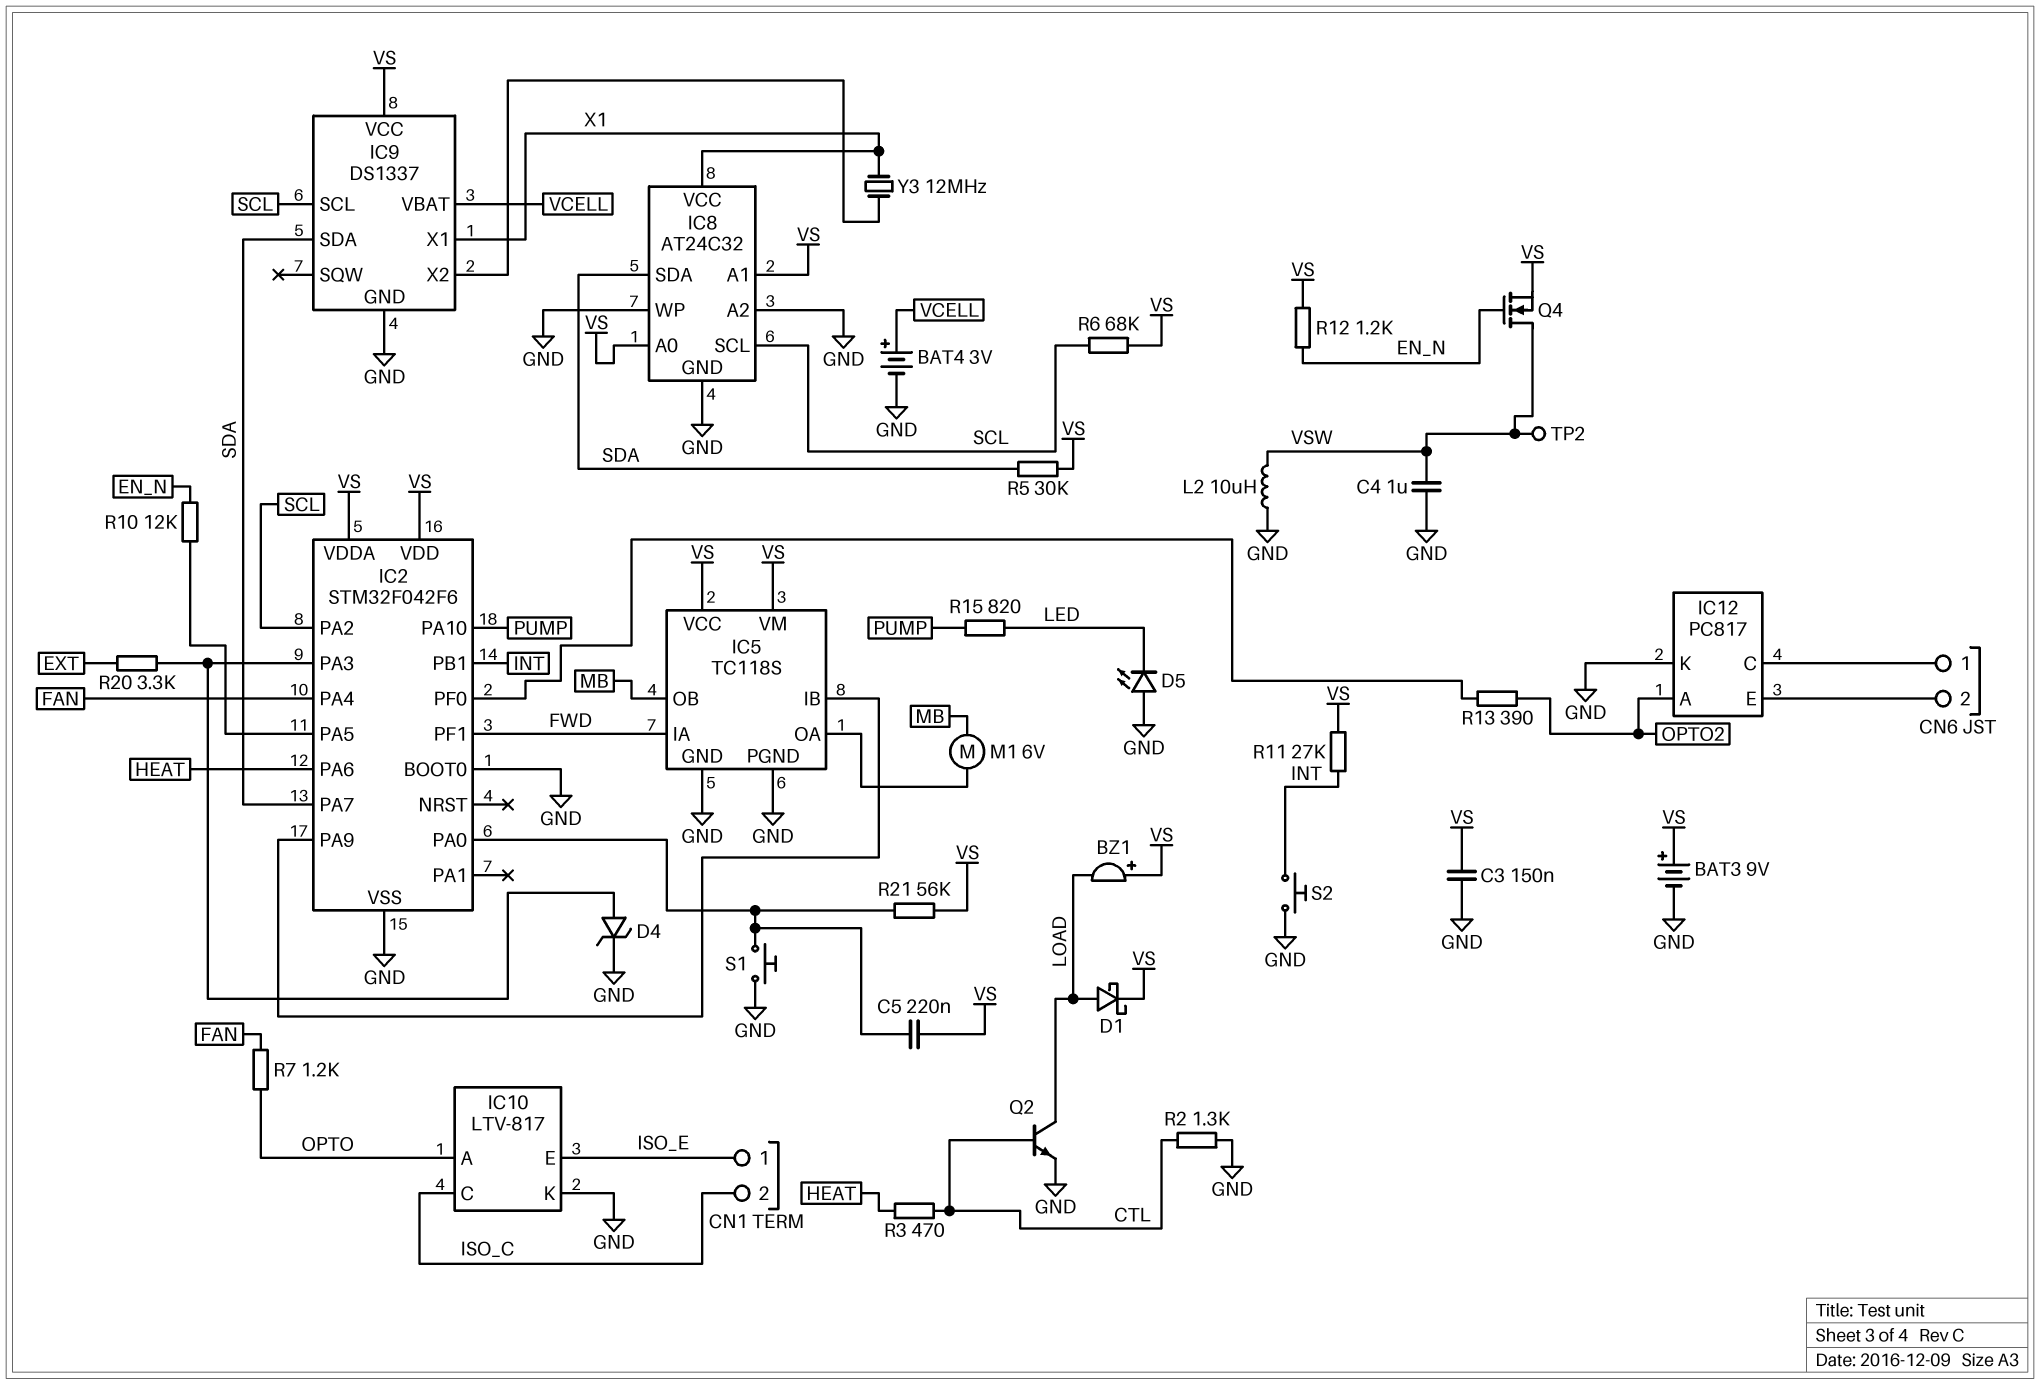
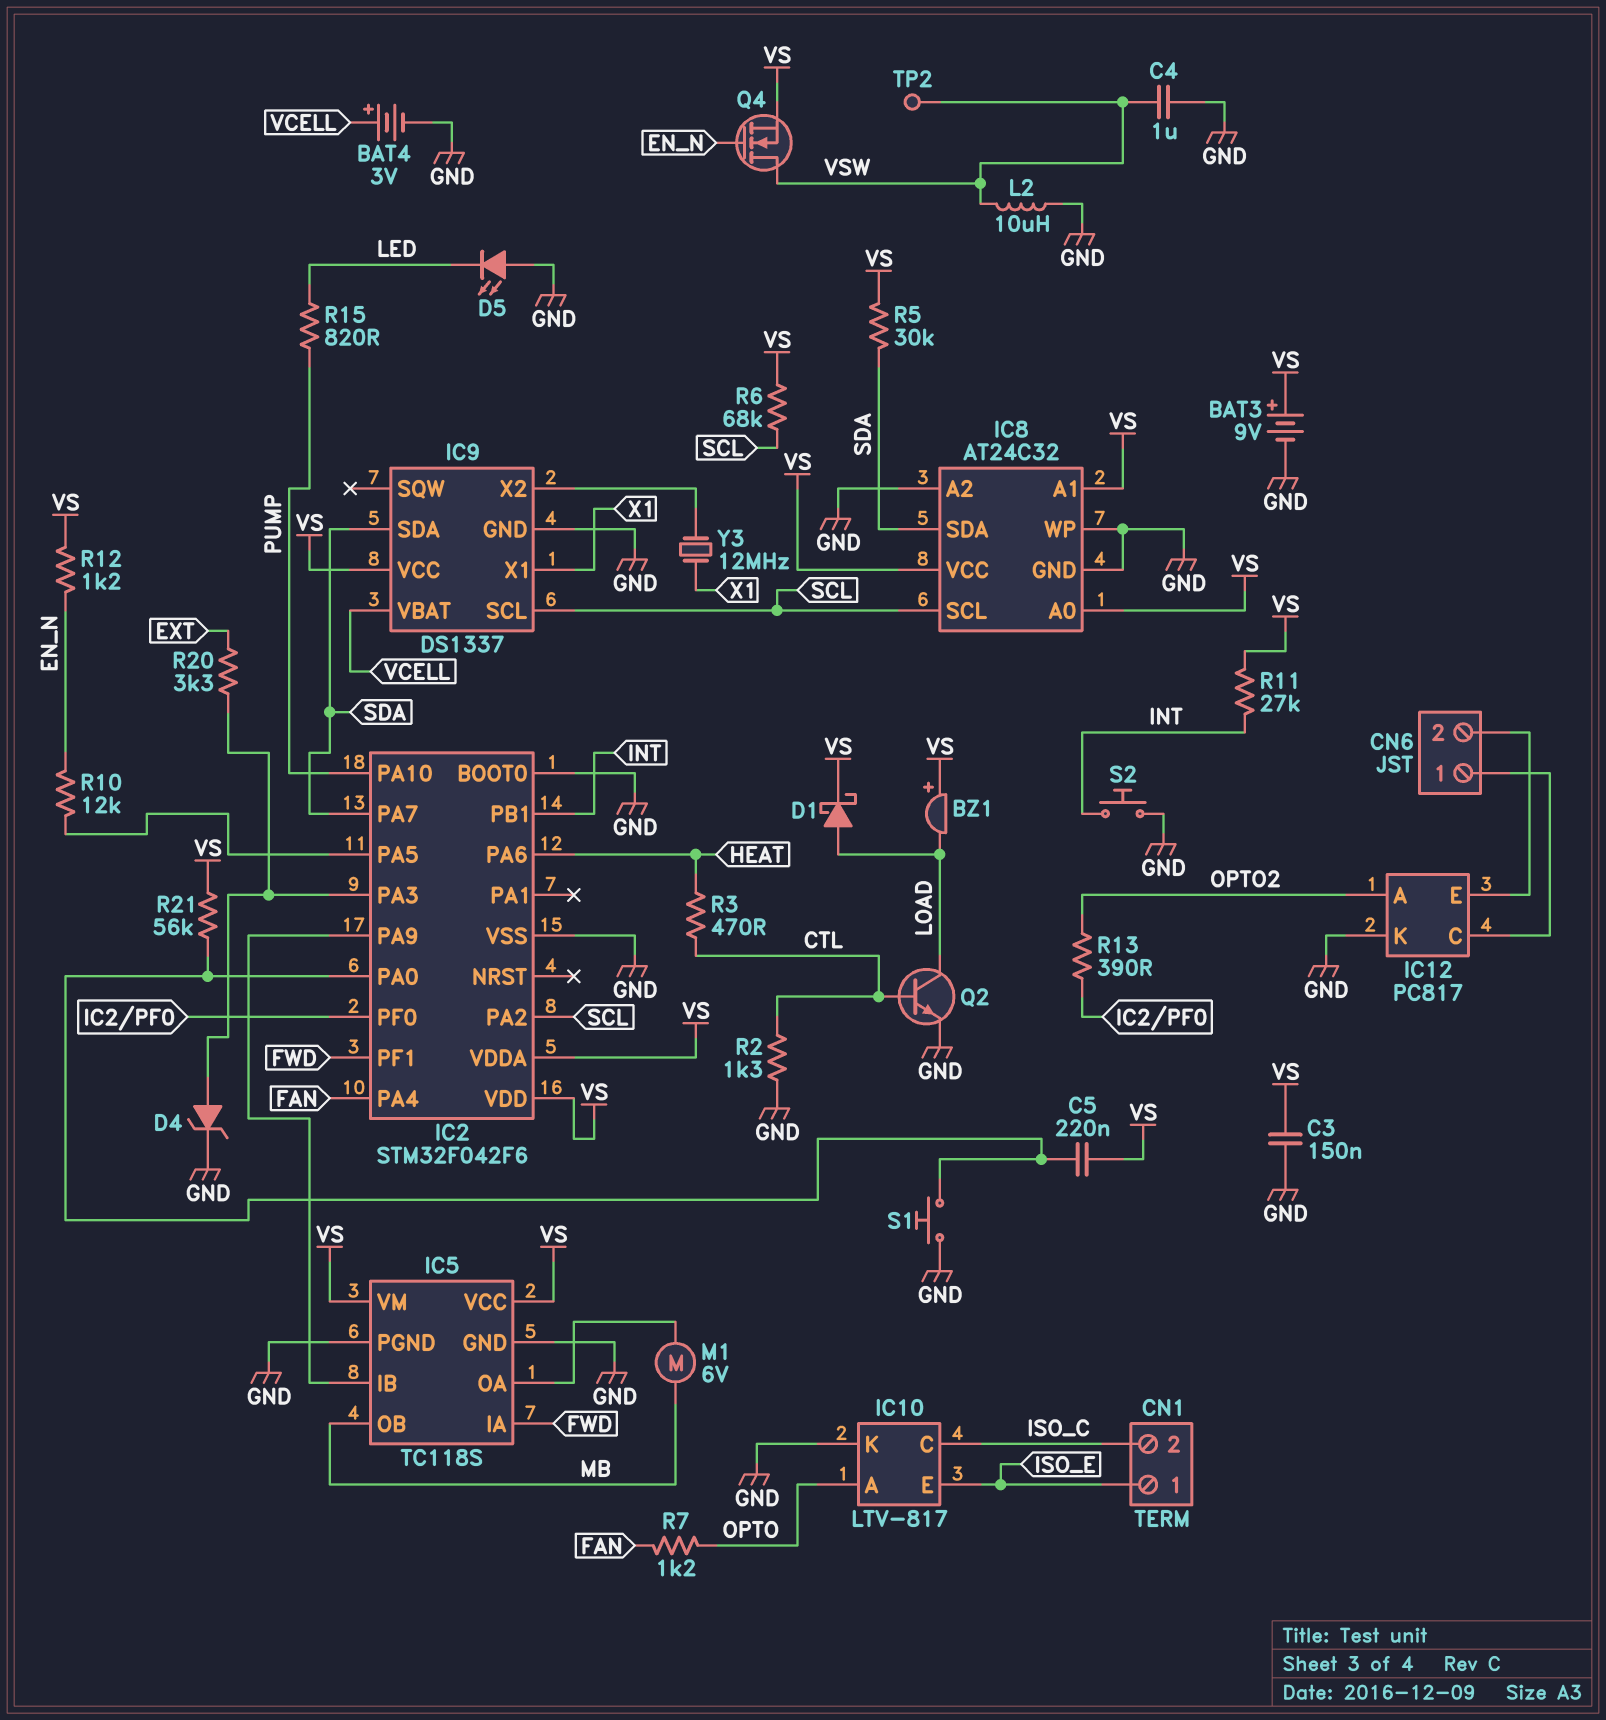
IC8 pin VCC: X1 -> VS

